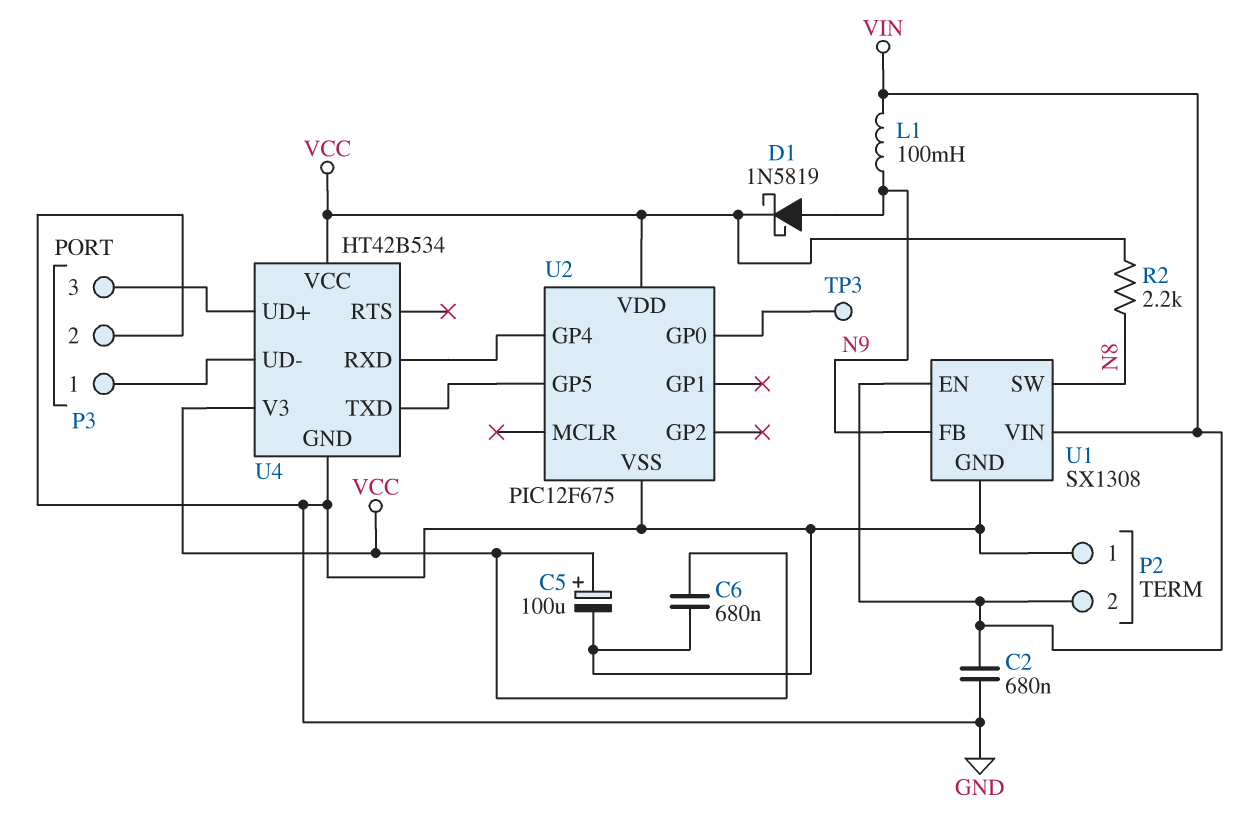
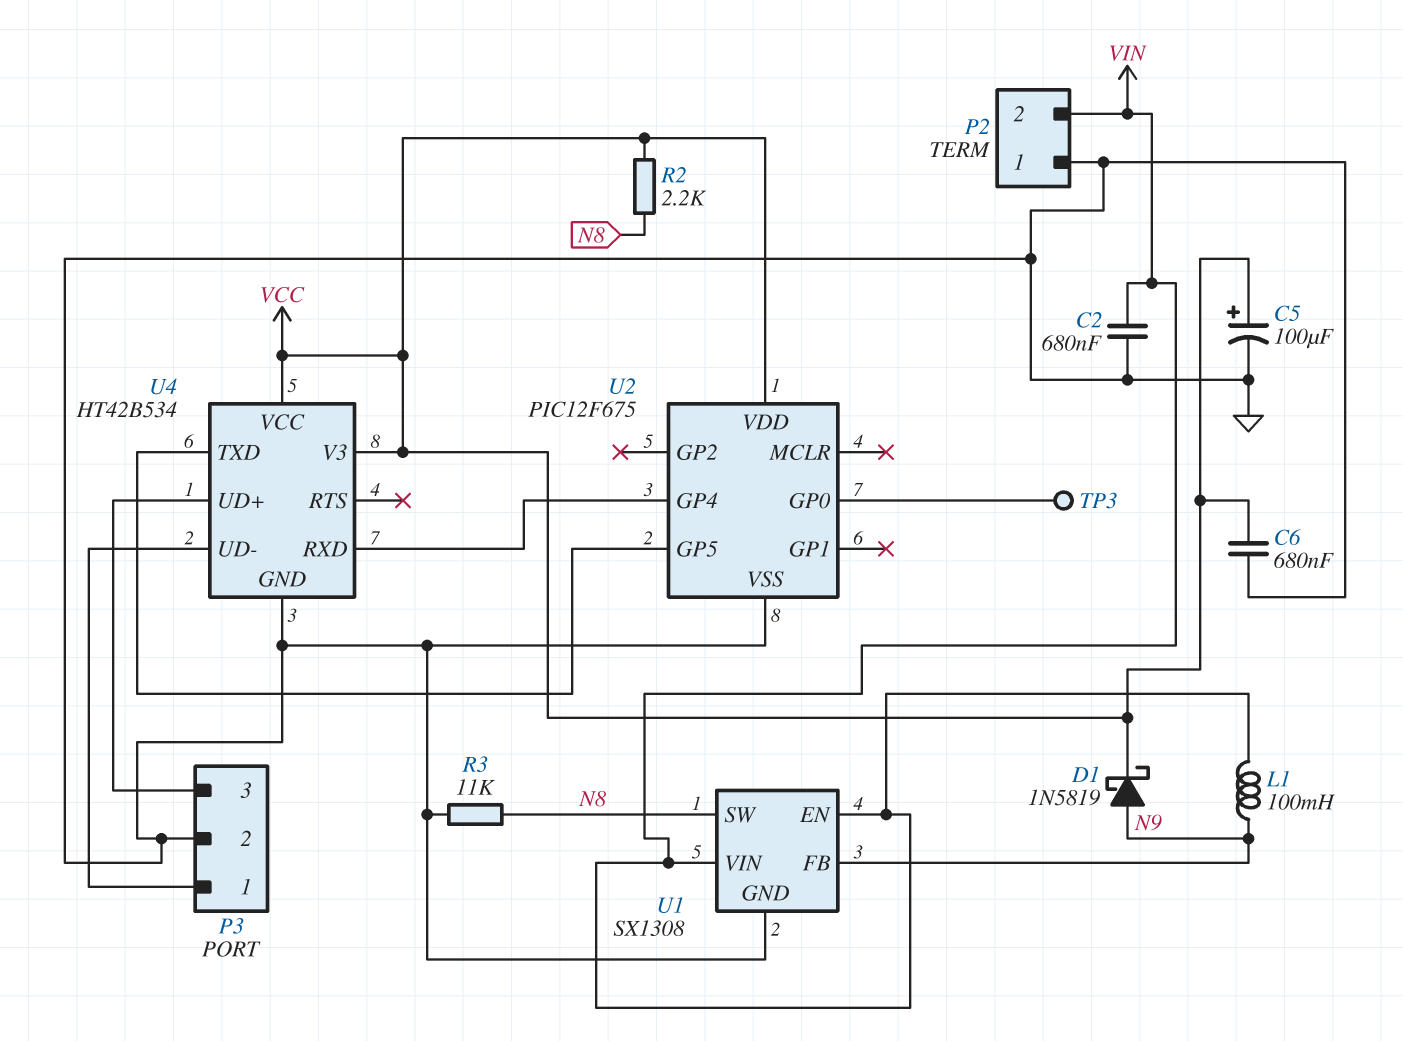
R3: none -> 11k (GND, N8)

